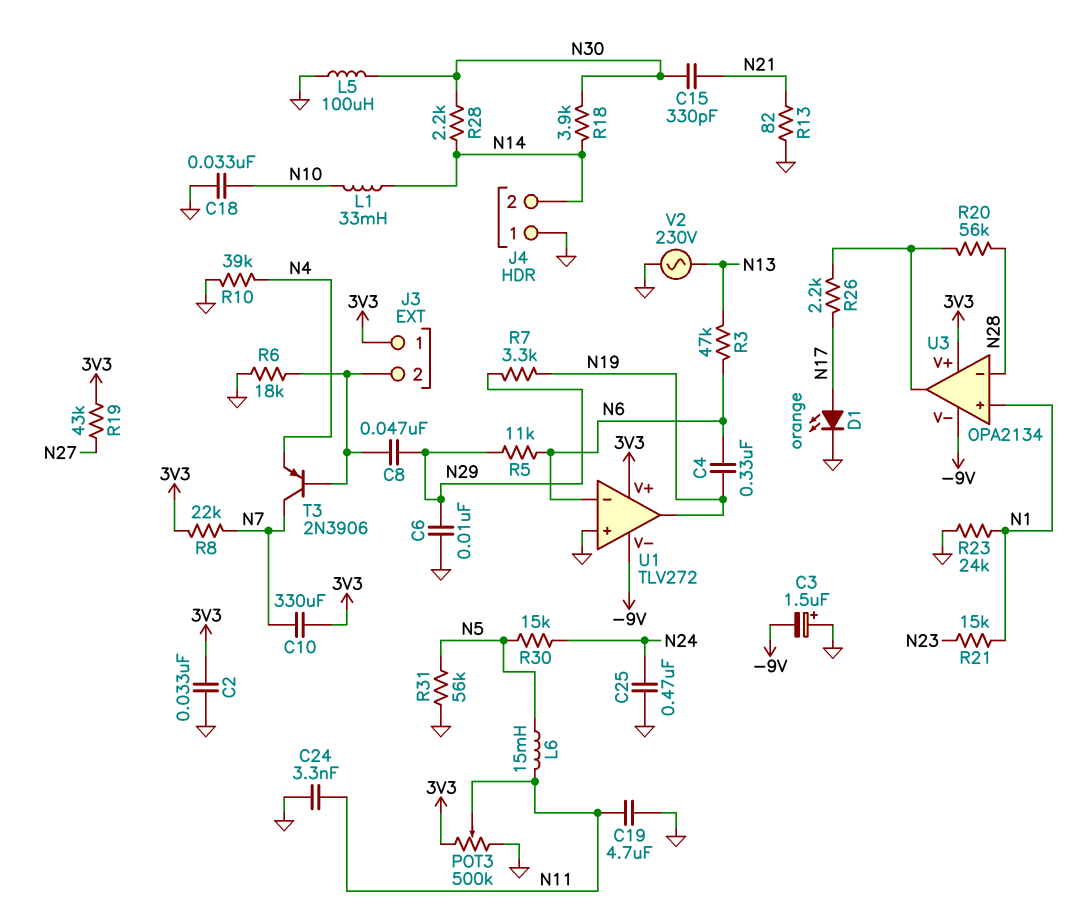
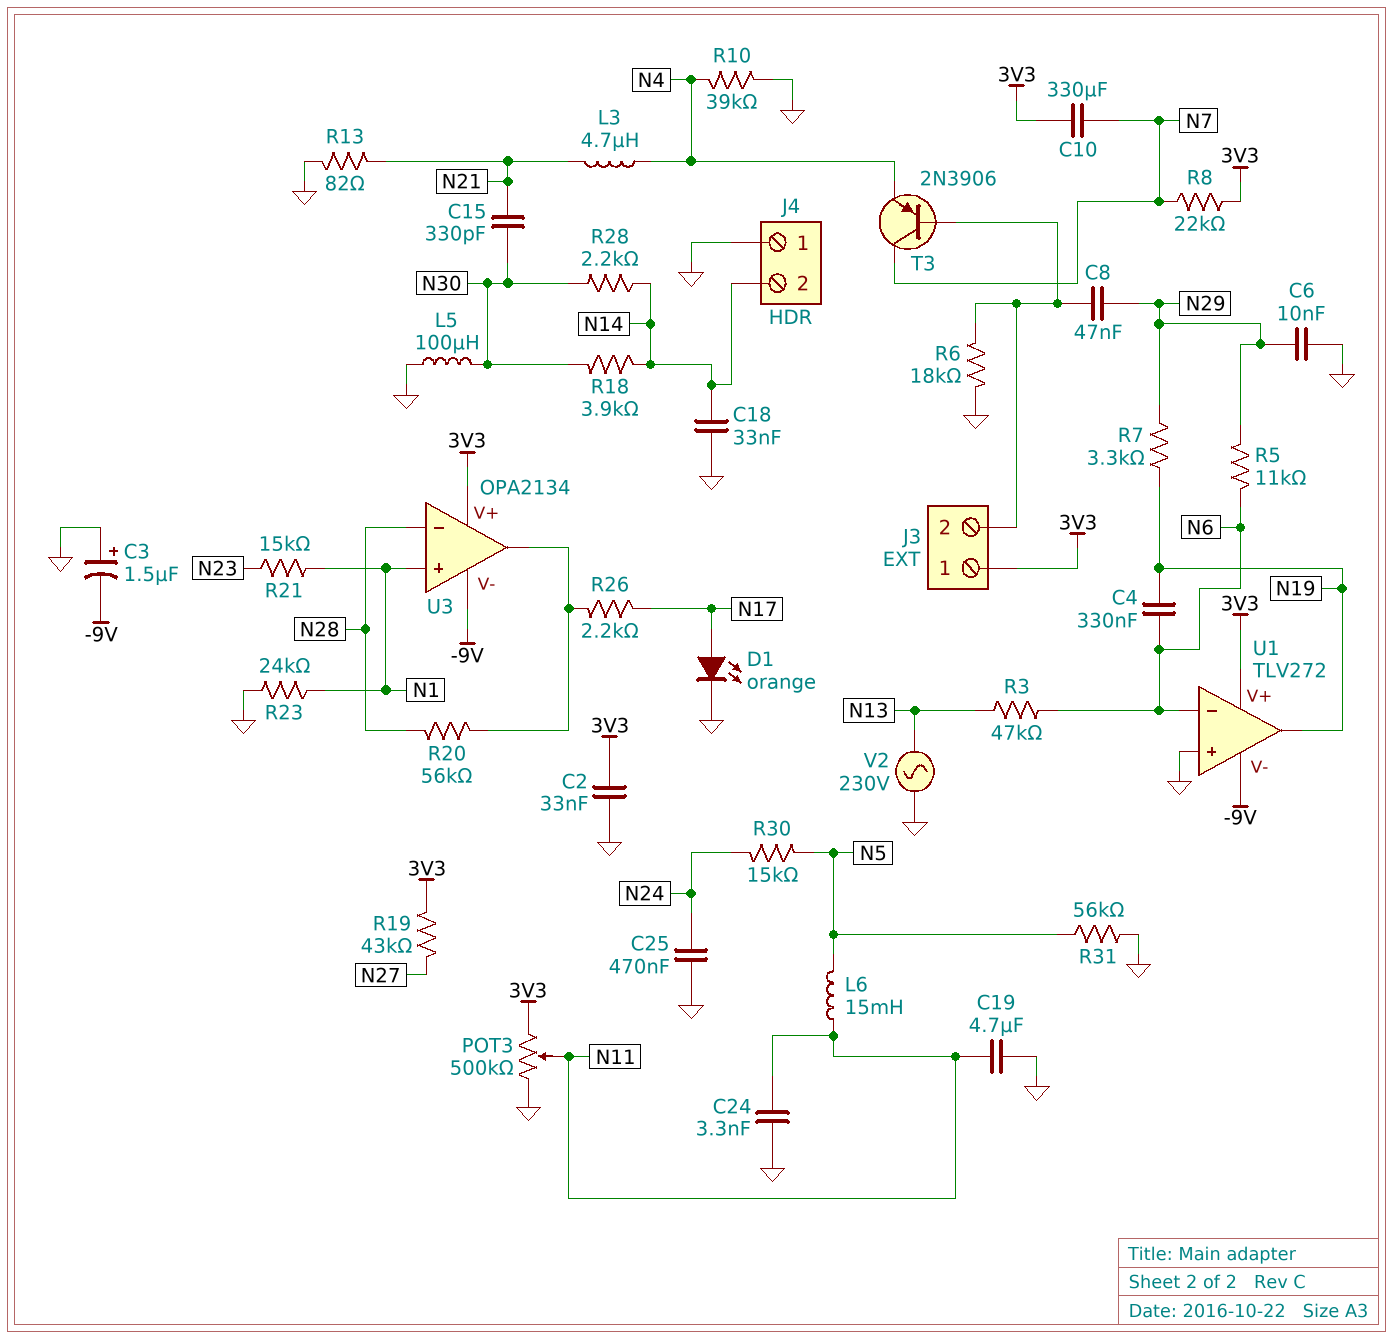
C18: 33nF (GND, N10) -> 33nF (GND, N14)
L1: 33mH (N10, N14) -> none
L3: none -> 4.7uH (N4, N21)

